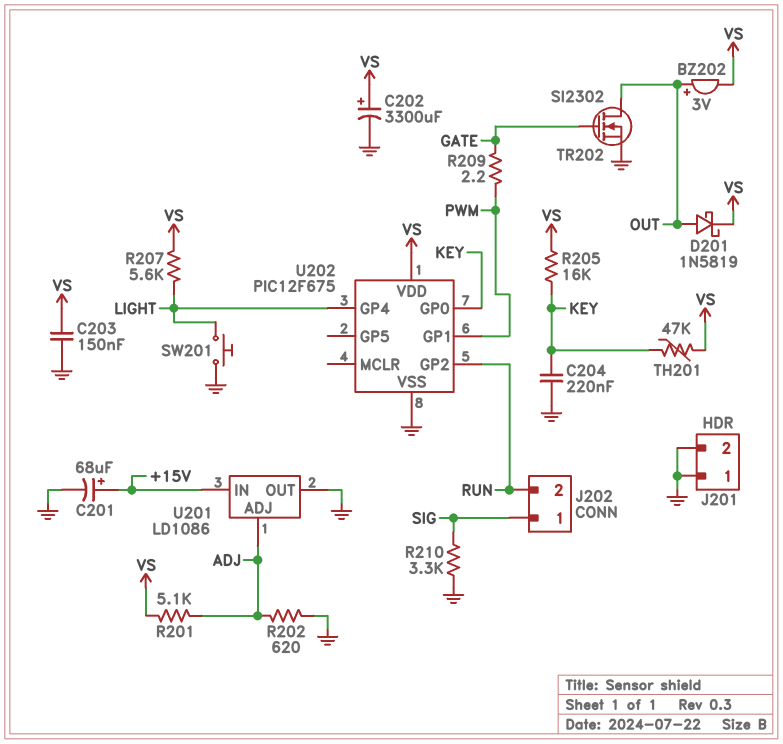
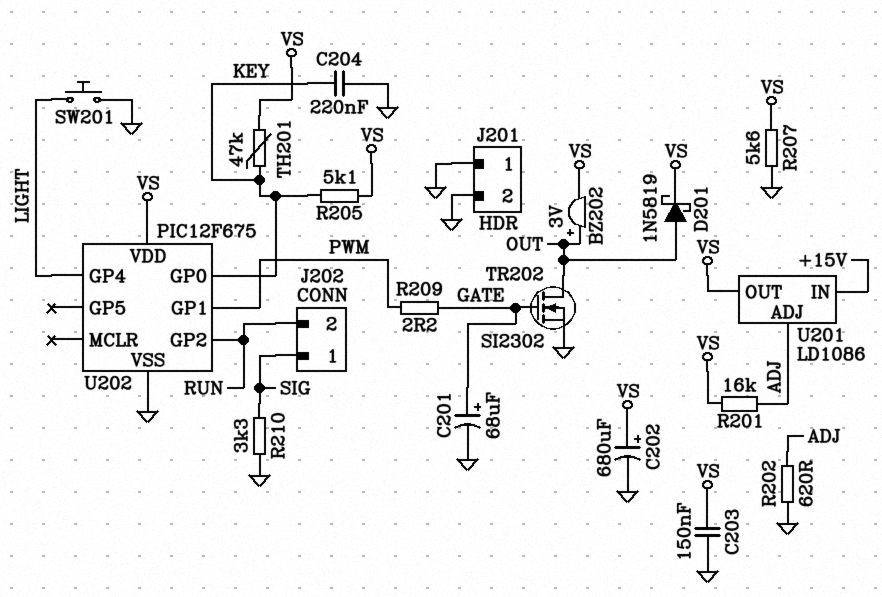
C201: 68uF (plus +15V, minus GND) -> 68uF (plus GATE, minus GND)
C202: 3300uF (plus VS, minus GND) -> 680uF (plus VS, minus GND)
R201: 5.1k (ADJ, VS) -> 16k (ADJ, VS)
R205: 16k (KEY, VS) -> 5.1k (KEY, VS)
R207: 5.6k (LIGHT, VS) -> 5.6k (GND, VS)
U201 pin OUT: GND -> VS

